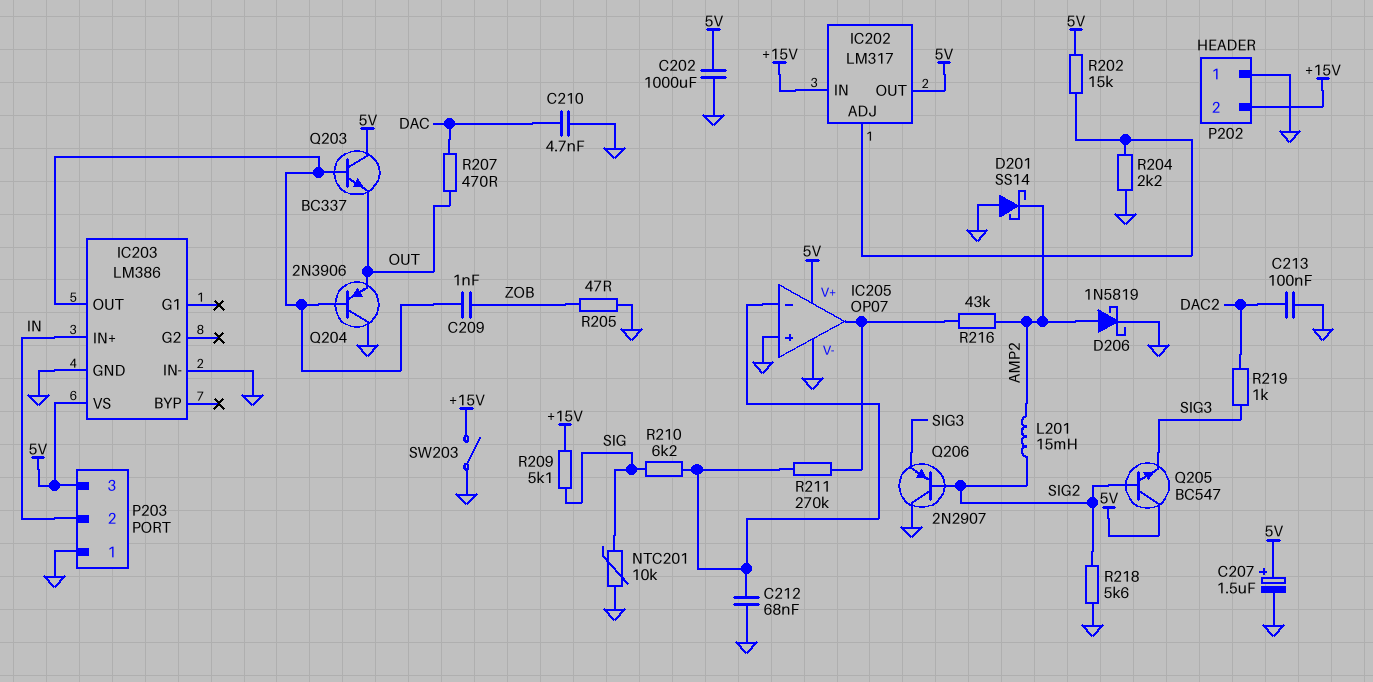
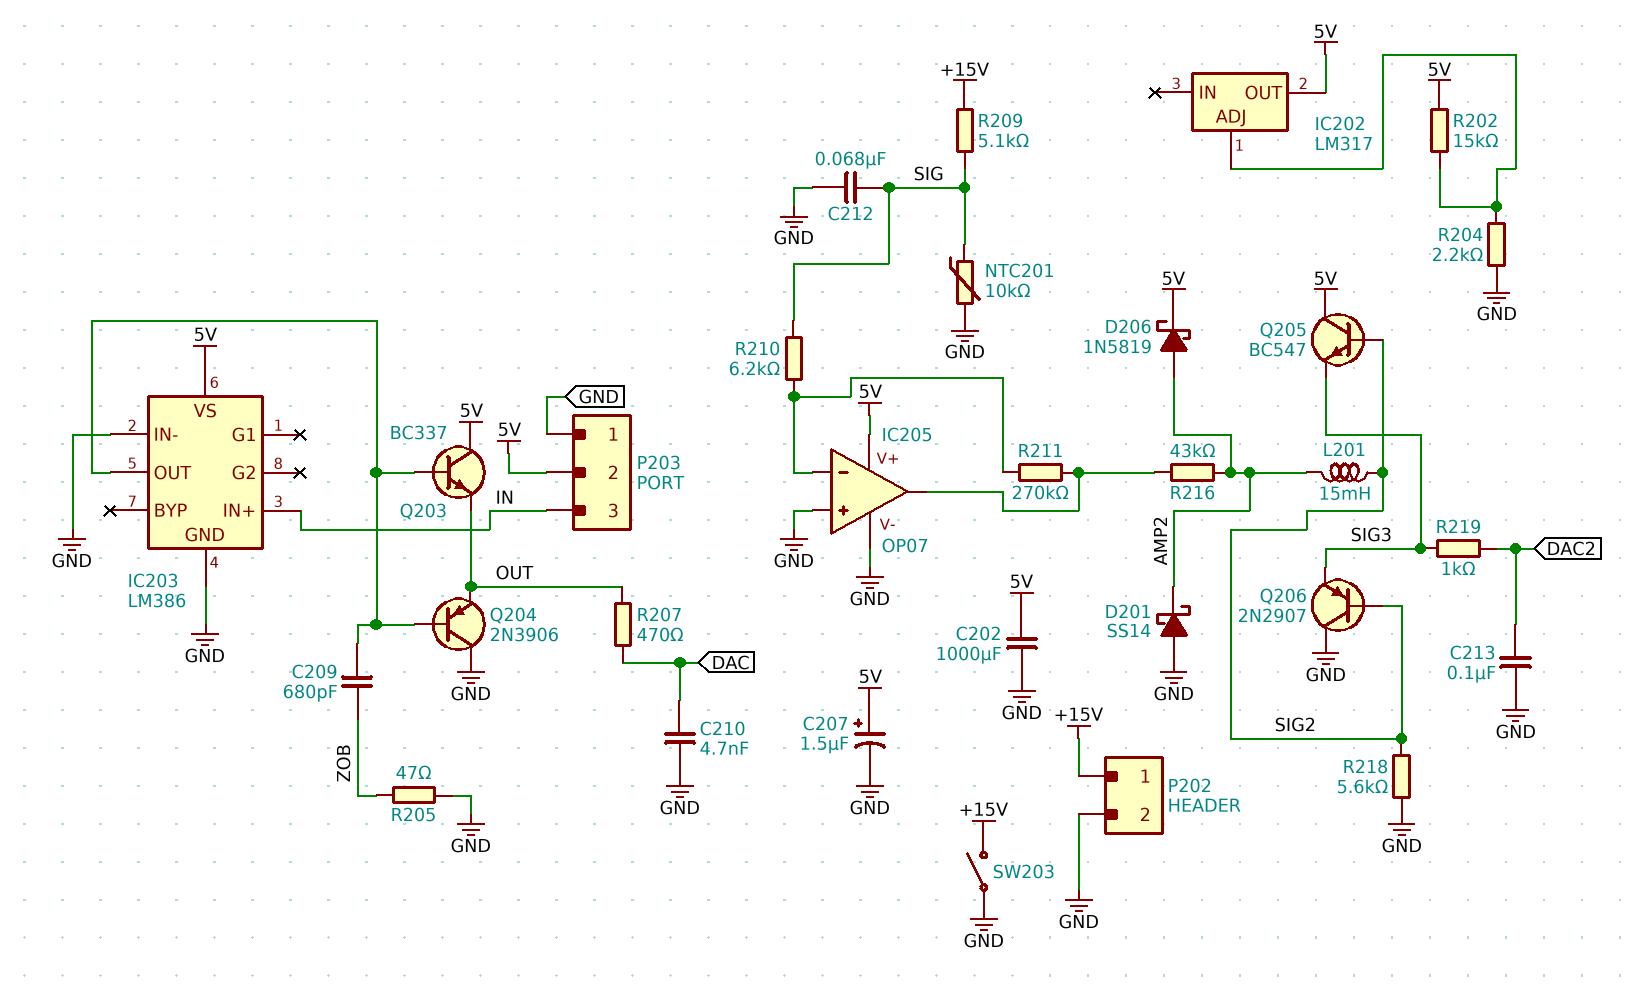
C209: 1nF (IC203/OUT, ZOB) -> 680pF (IC203/OUT, ZOB)
C212: 68nF (GND, IC205/in-) -> 68nF (GND, SIG)
D206: schottky 1N5819 (A AMP2, K GND) -> schottky 1N5819 (A AMP2, K 5V)
IC202 pin IN: +15V -> none
P202 pin 1: GND -> +15V
P202 pin 2: +15V -> GND
P203 pin 2: IN -> 5V
P203 pin 3: 5V -> IN

